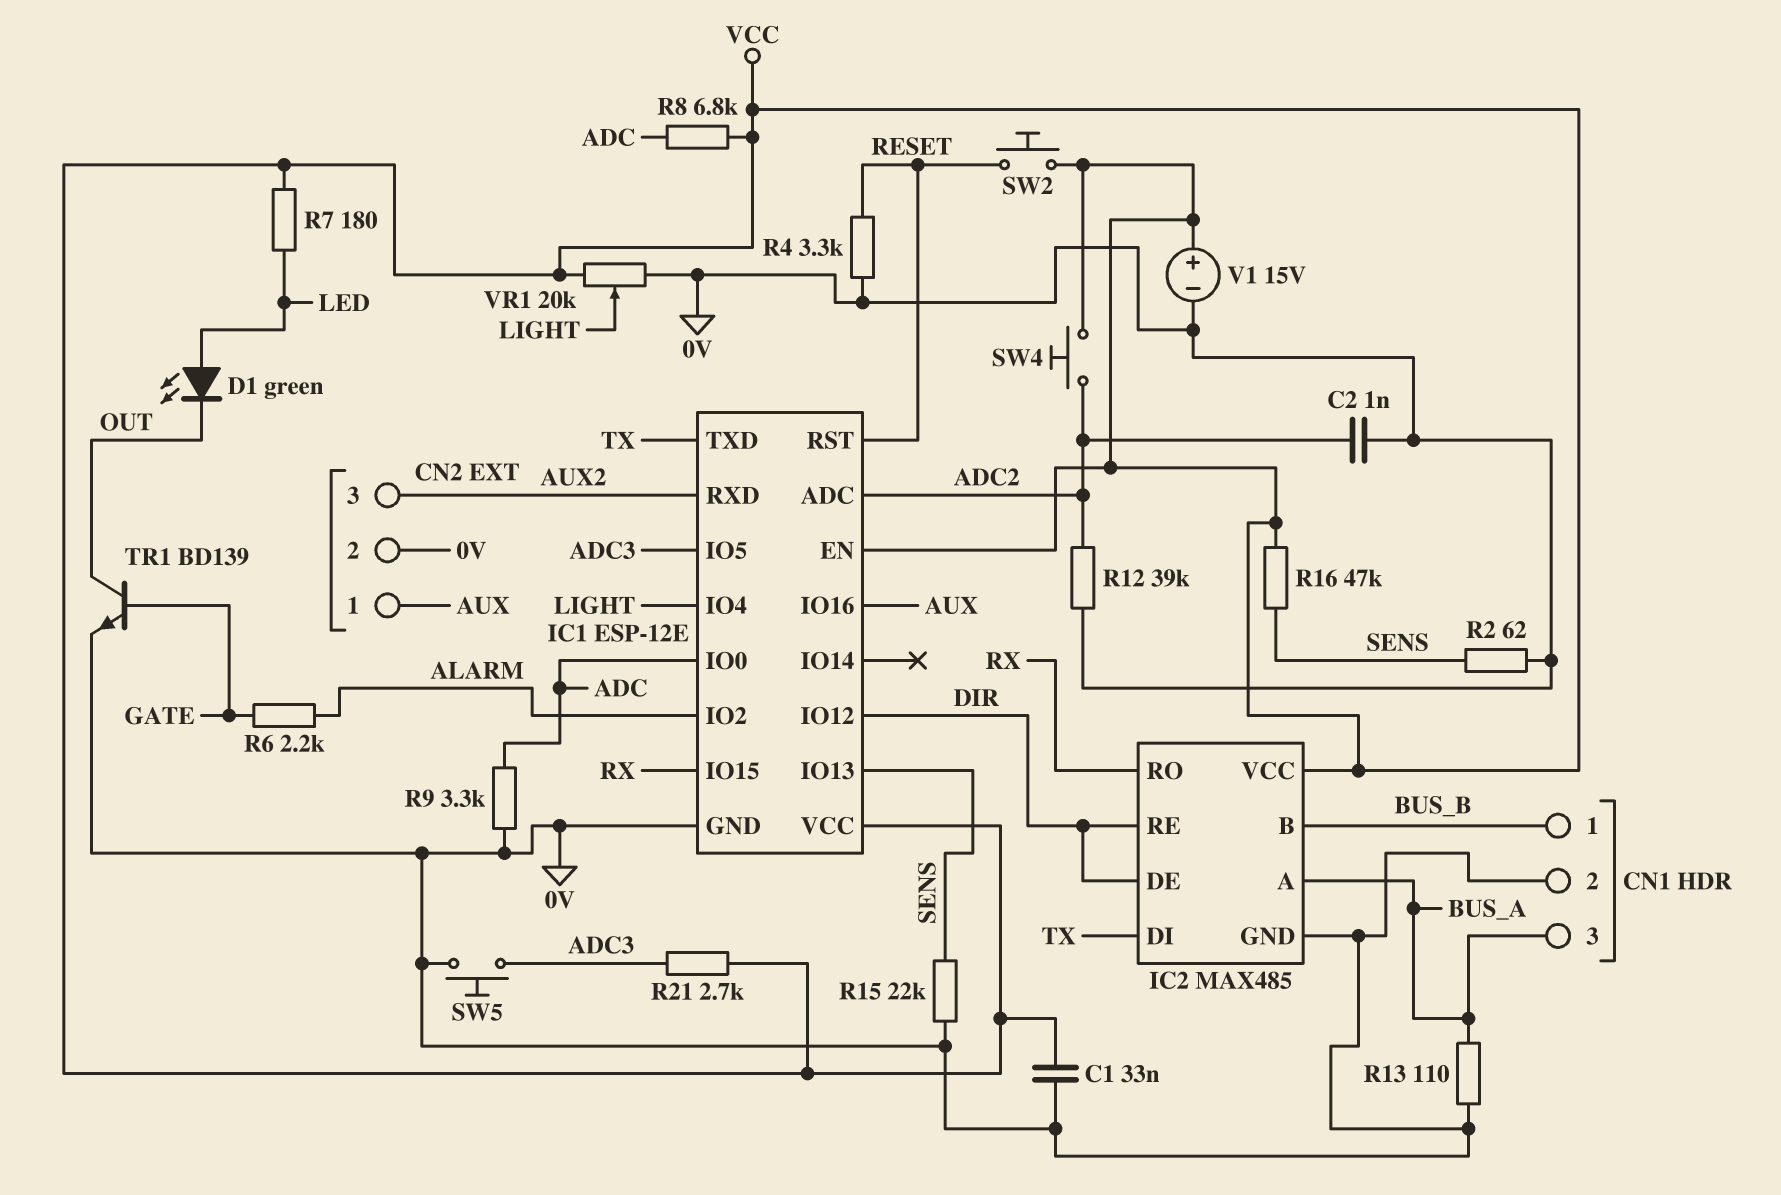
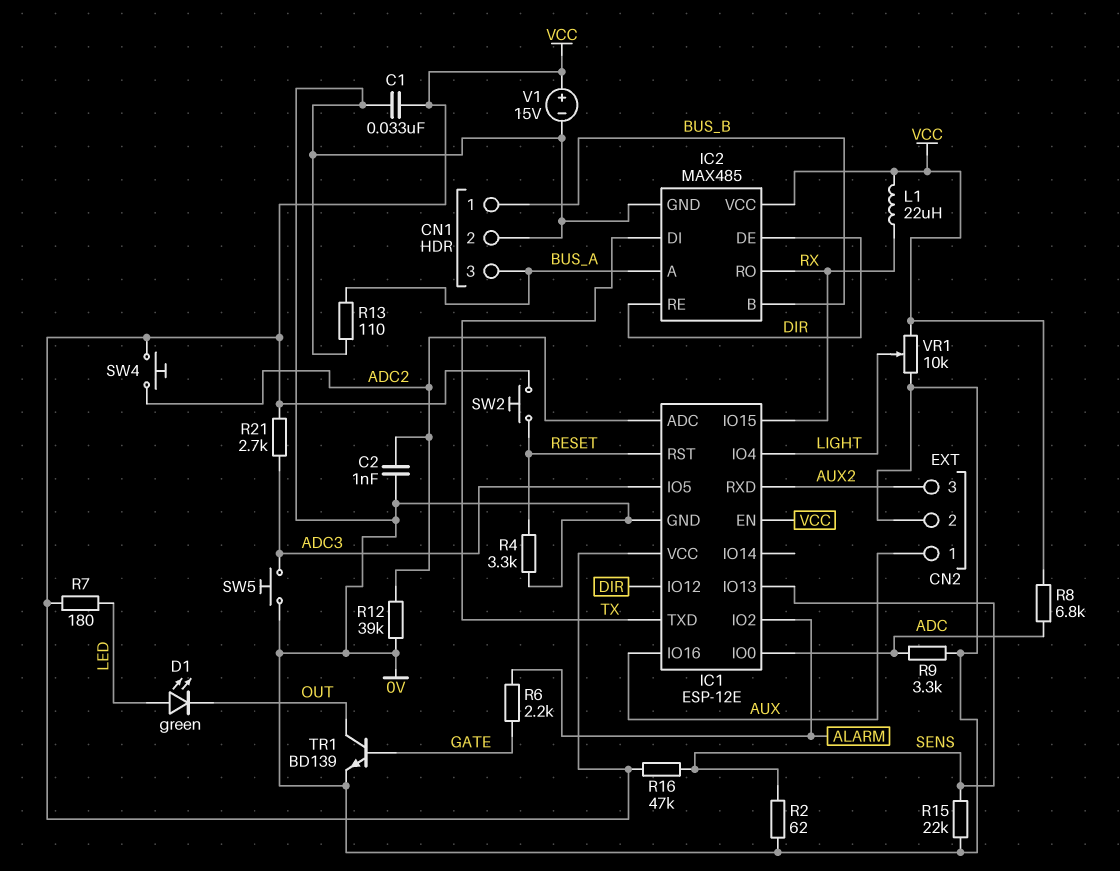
L1: none -> 22uH (RX, VCC)
VR1: 20k (0V, VCC, wiper LIGHT) -> 10k (0V, VCC, wiper LIGHT)

